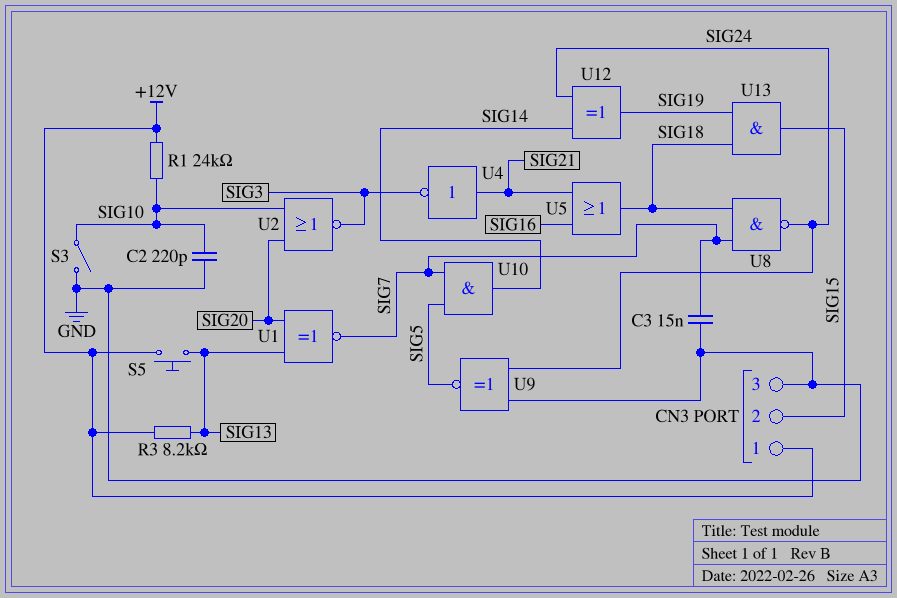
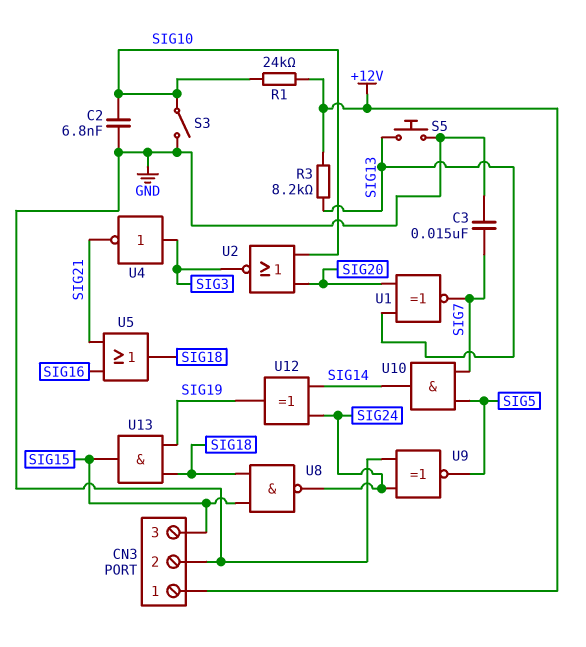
C2: 220pF (GND, SIG10) -> 6.8nF (GND, SIG10)
CN3 pin 2: SIG15 -> GND
CN3 pin 3: GND -> SIG15
S5: button (+12V, SIG13) -> button (GND, SIG13)
U4: NOT (in SIG21, out SIG3) -> NOT (in SIG3, out SIG21)
U8: NAND (in SIG7, in SIG18, out SIG24) -> NAND (in SIG15, in SIG18, out SIG24)

